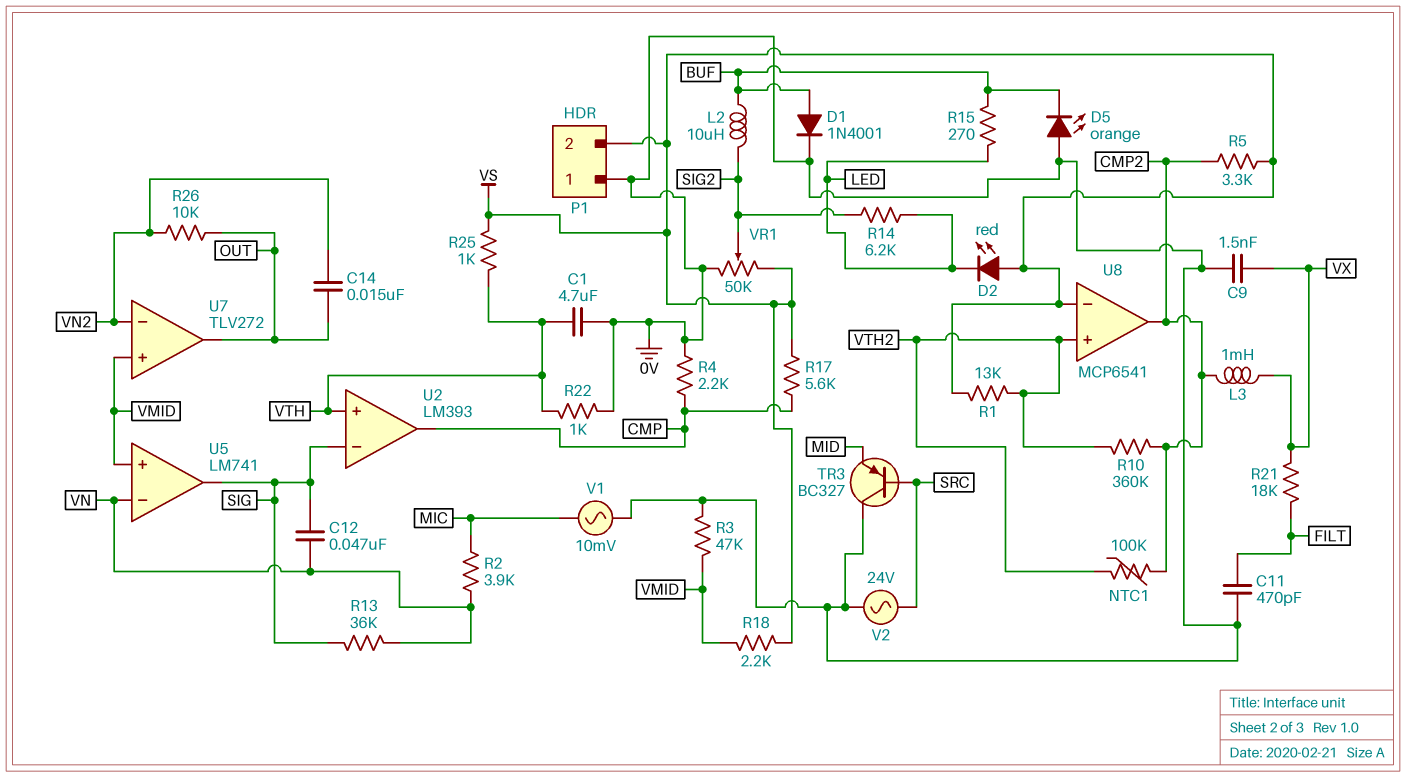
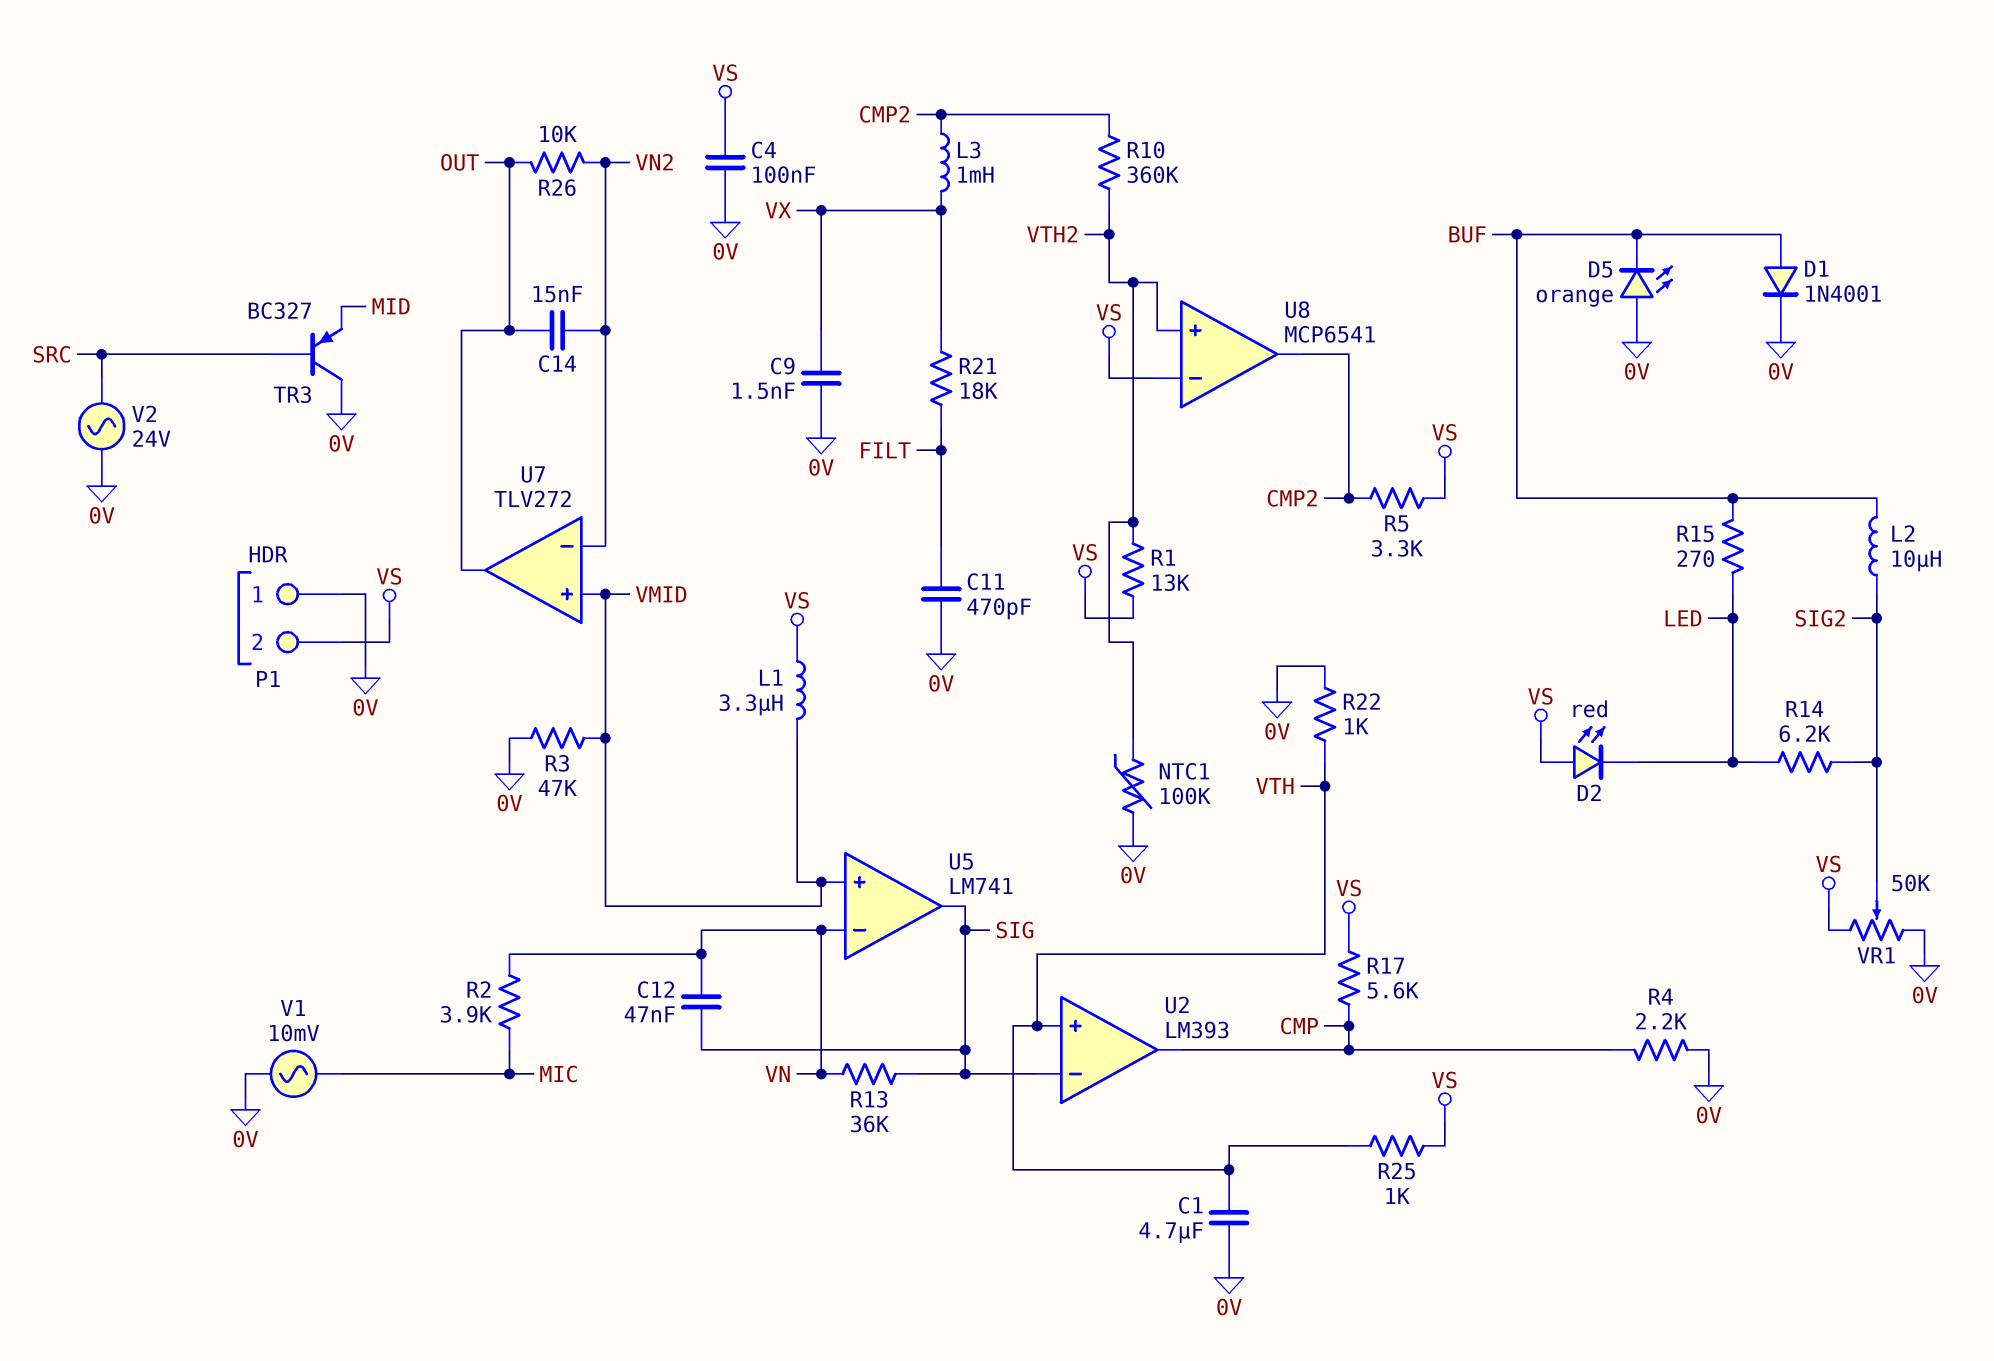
C4: none -> 100nF (0V, VS)
L1: none -> 3.3uH (VMID, VS)
NTC1: 100k (CMP2, VTH2) -> 100k (0V, VTH2)
R18: 2.2k (VMID, VS) -> none

